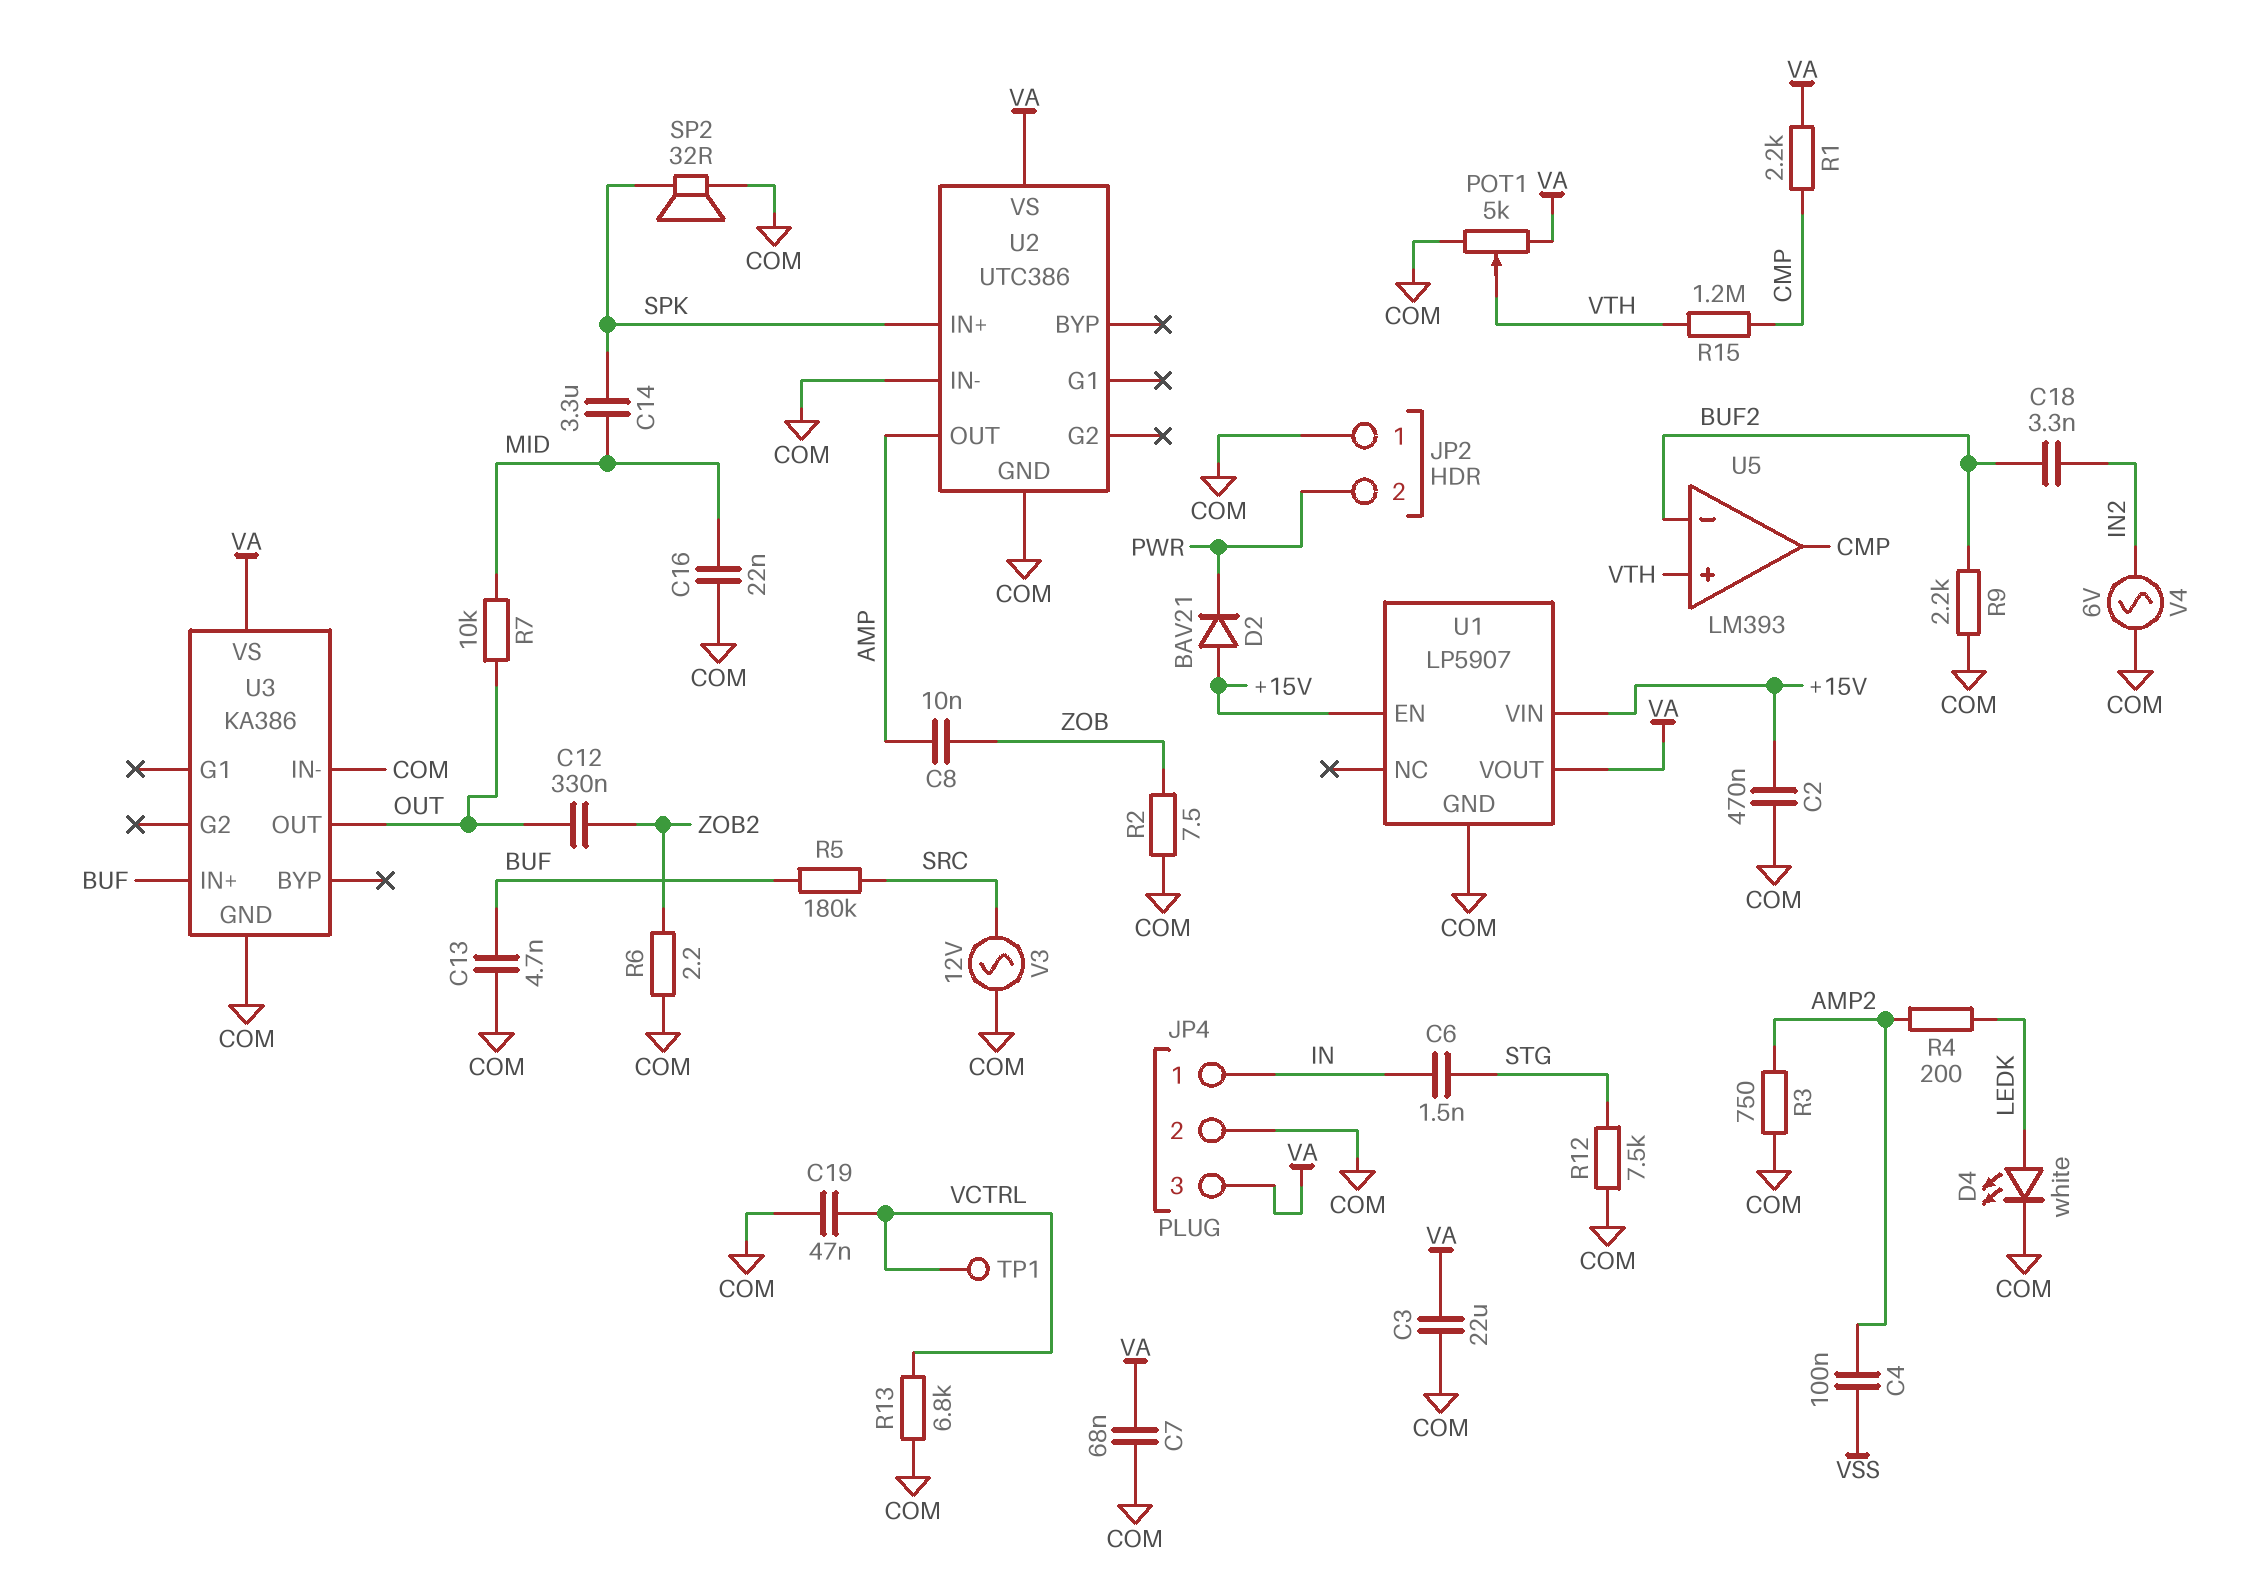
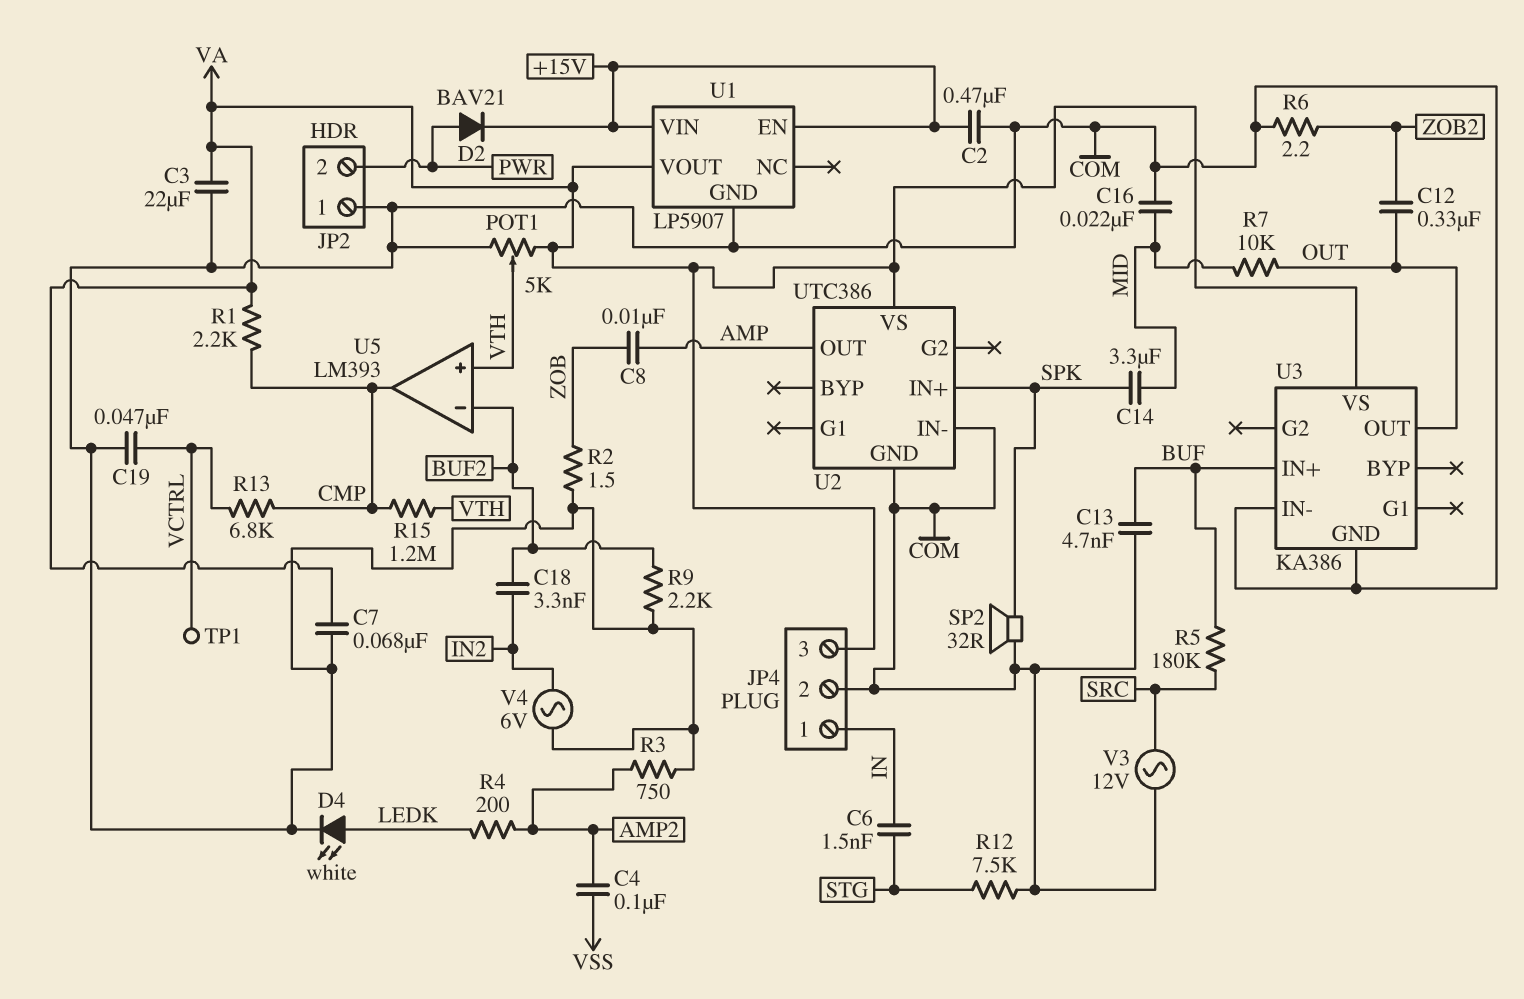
D2: diode BAV21 (A +15V, K PWR) -> diode BAV21 (A PWR, K +15V)
R2: 7.5 (COM, ZOB) -> 1.5 (COM, ZOB)
R13: 6.8k (COM, VCTRL) -> 6.8k (CMP, VCTRL)

